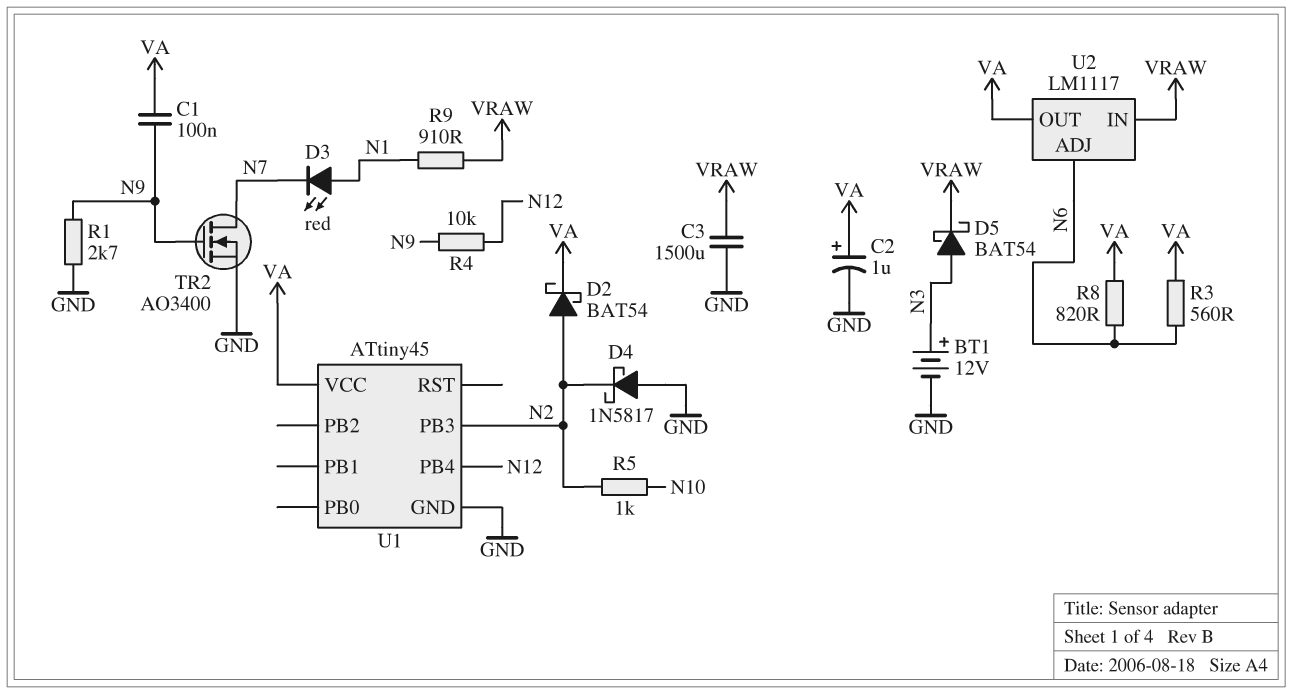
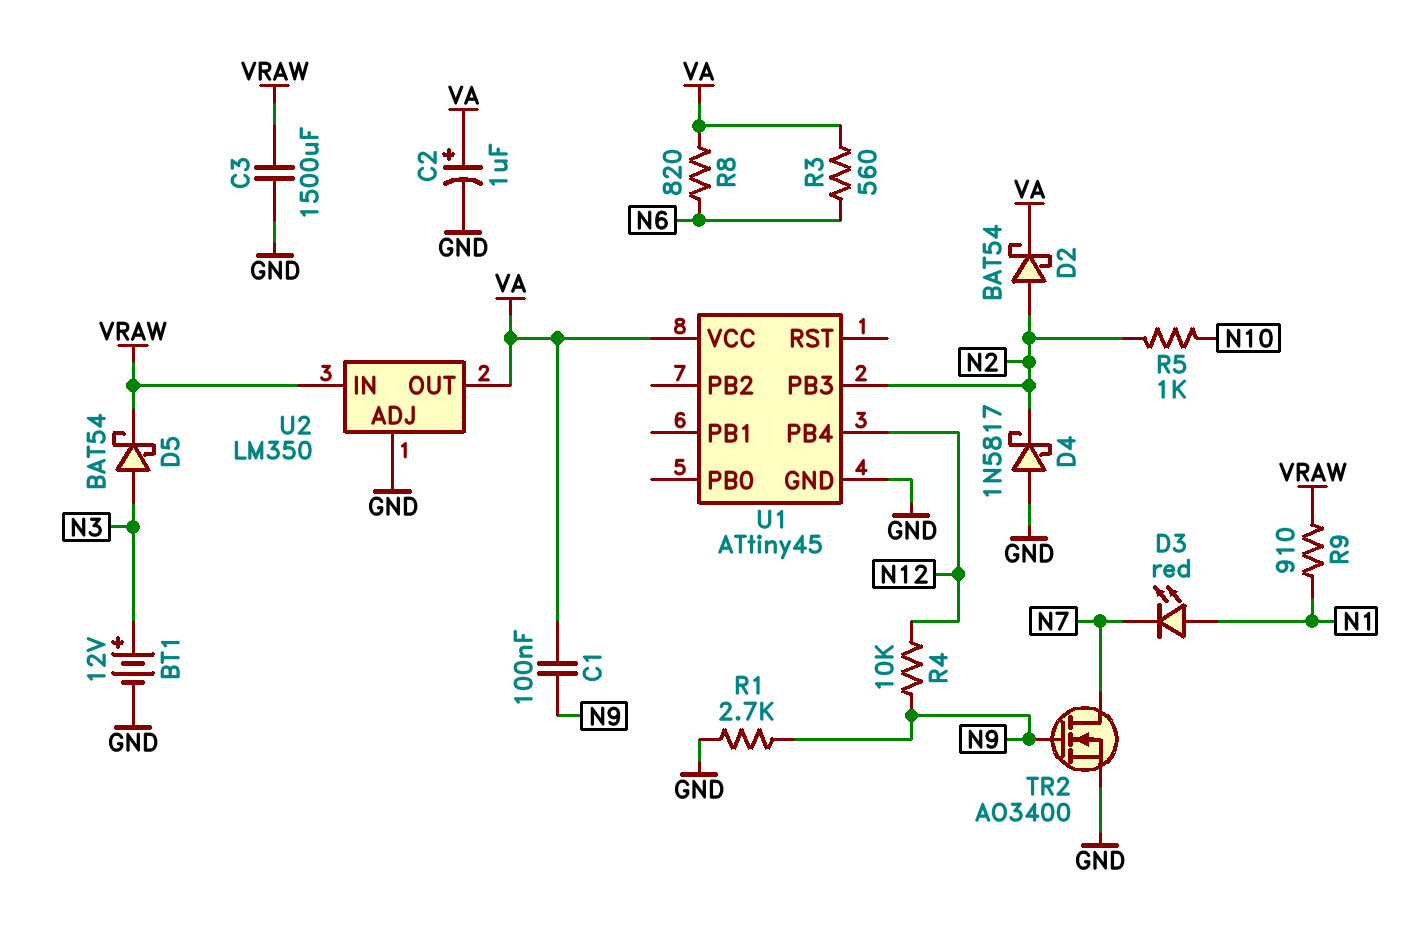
U2: LM1117 -> LM350
U2 pin ADJ: N6 -> GND

